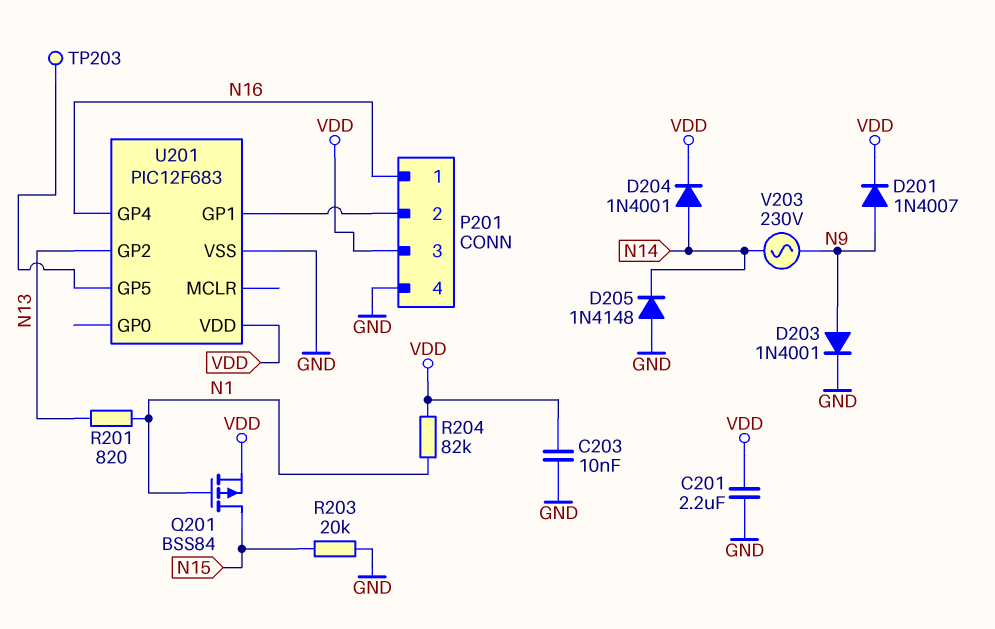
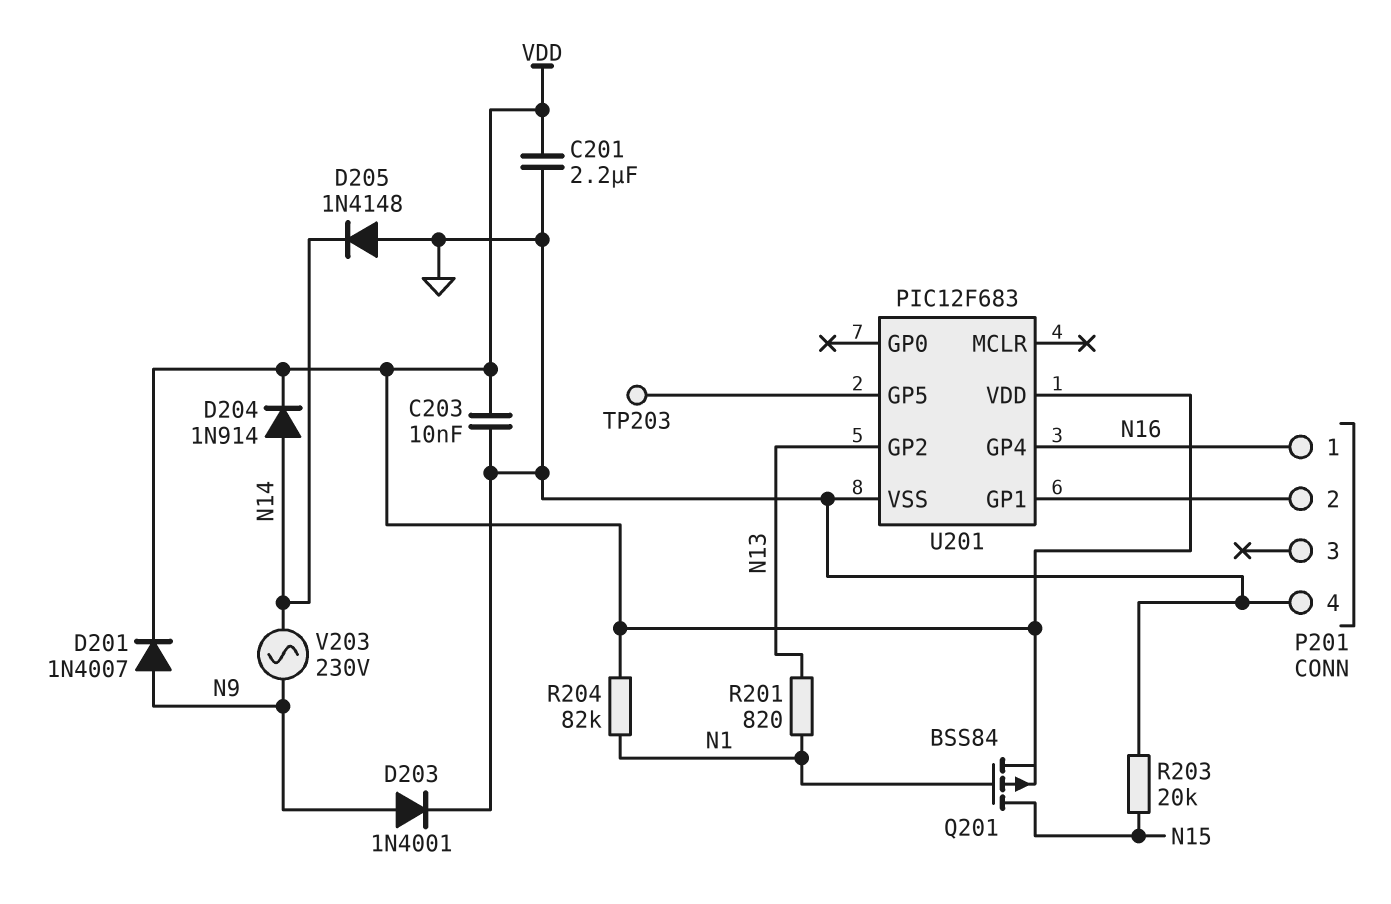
D204: diode 1N4001 (A N14, K VDD) -> diode 1N914 (A N14, K VDD)
P201 pin 3: VDD -> none

